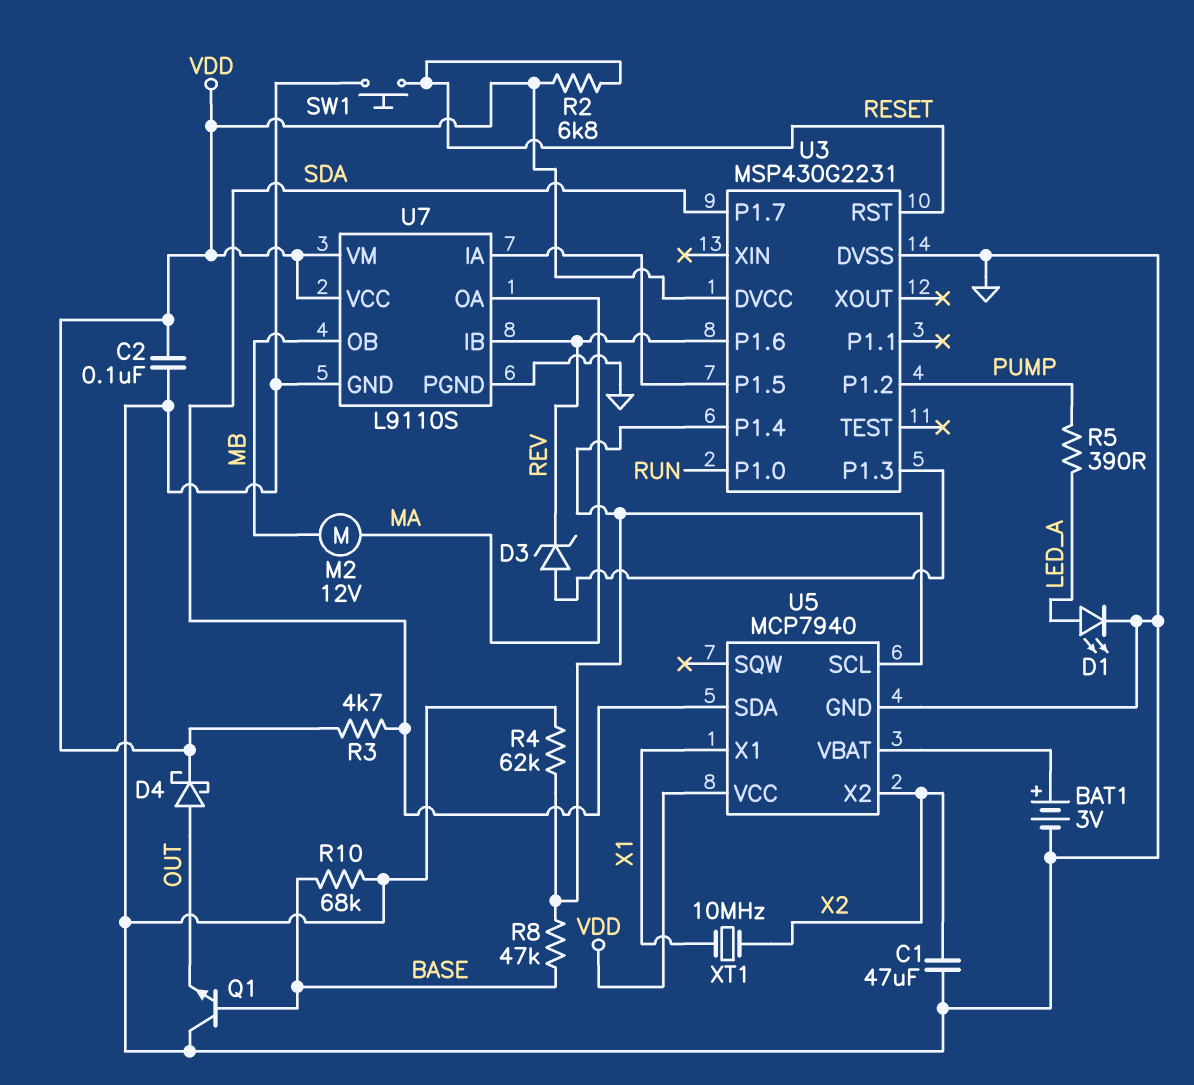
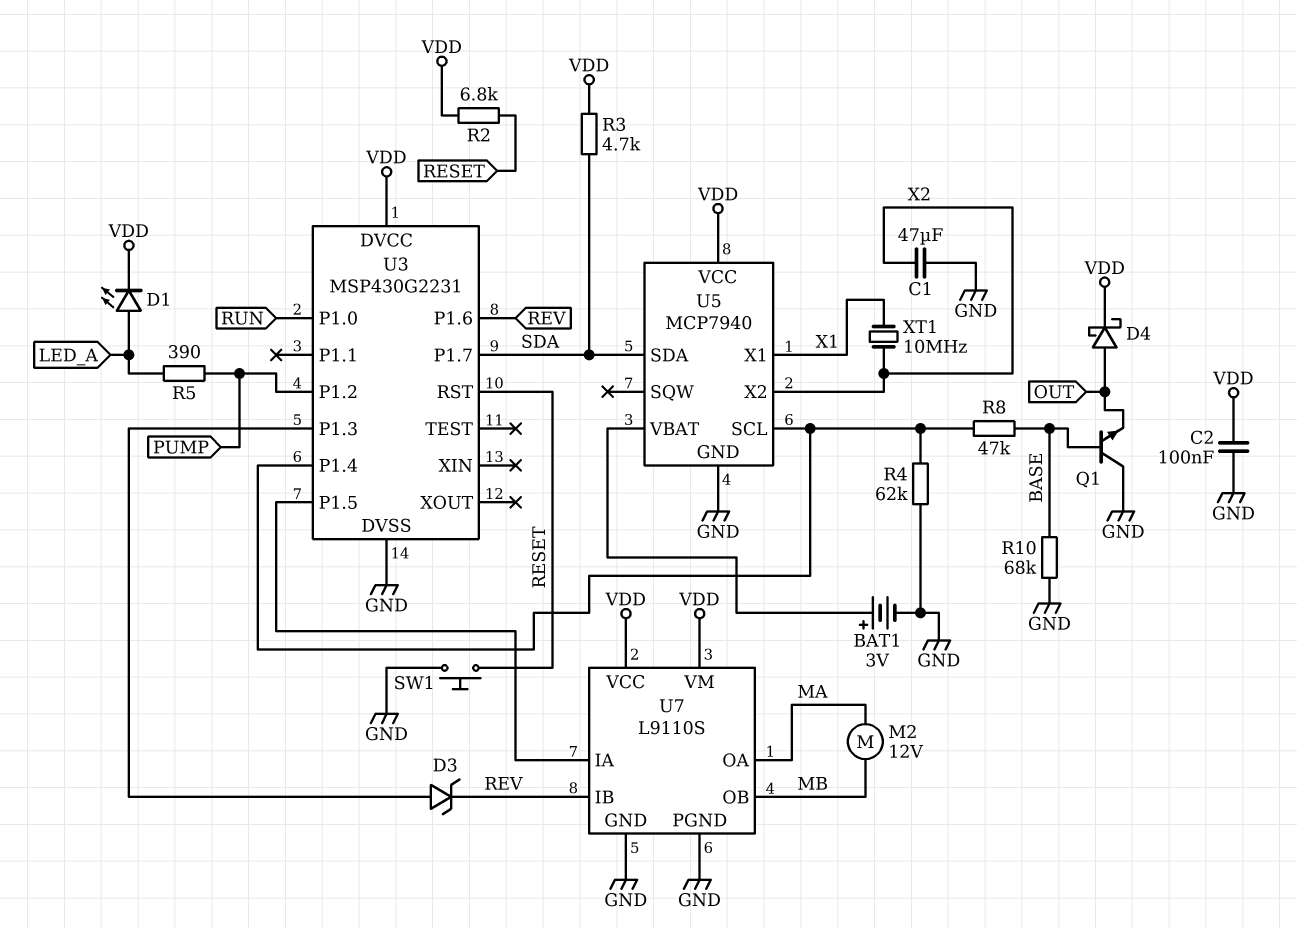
D1: LED (A LED_A, K GND) -> LED (A LED_A, K VDD)

